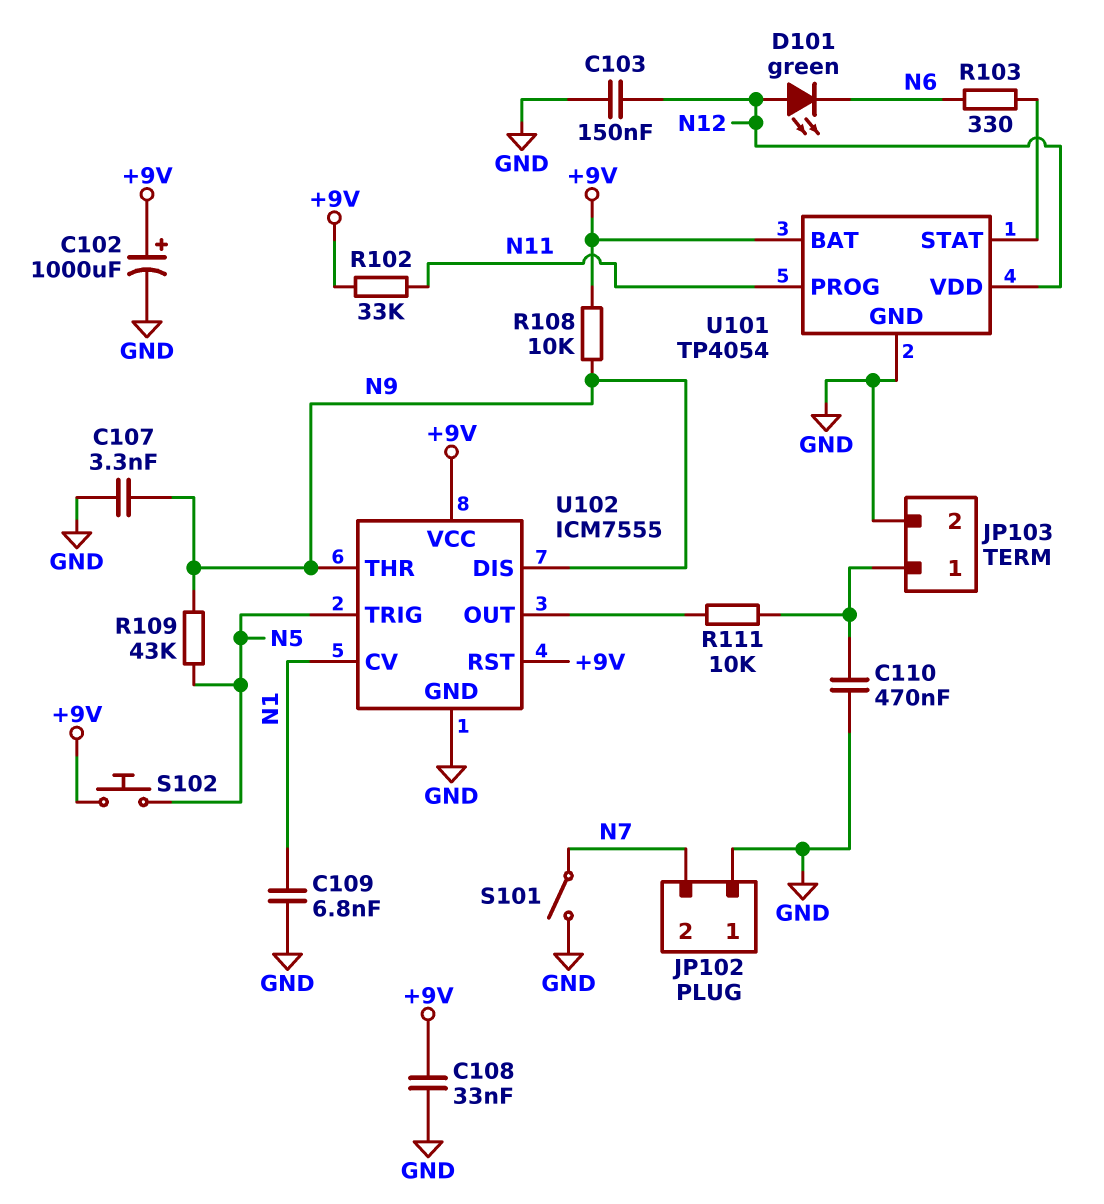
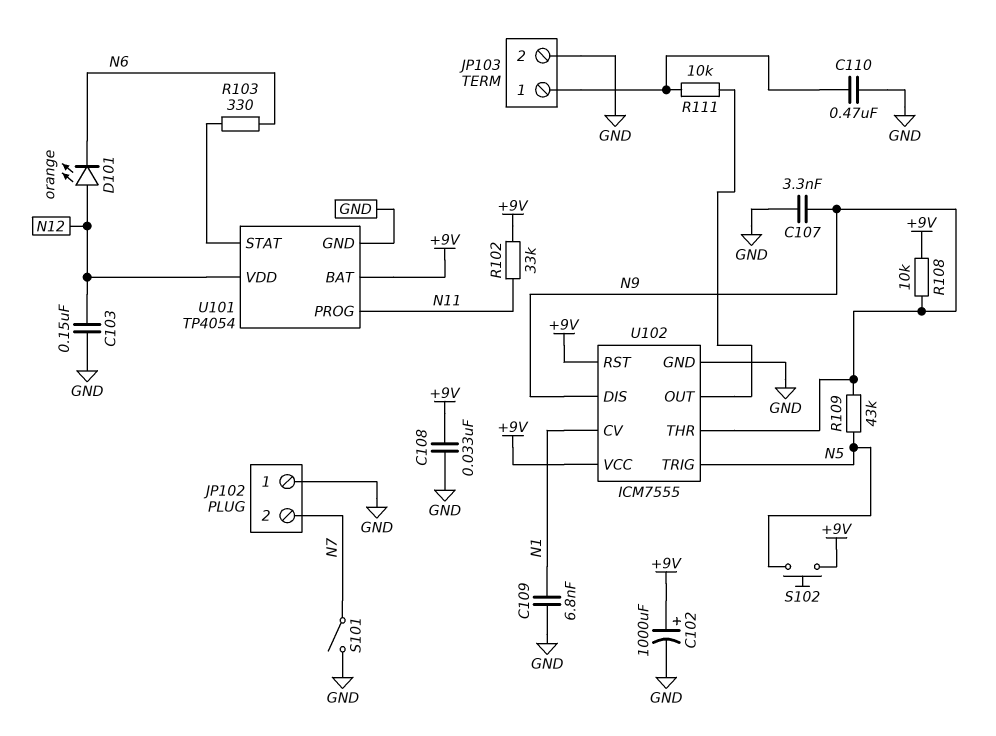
D101: LED green (A N12, K N6) -> LED orange (A N12, K N6)

